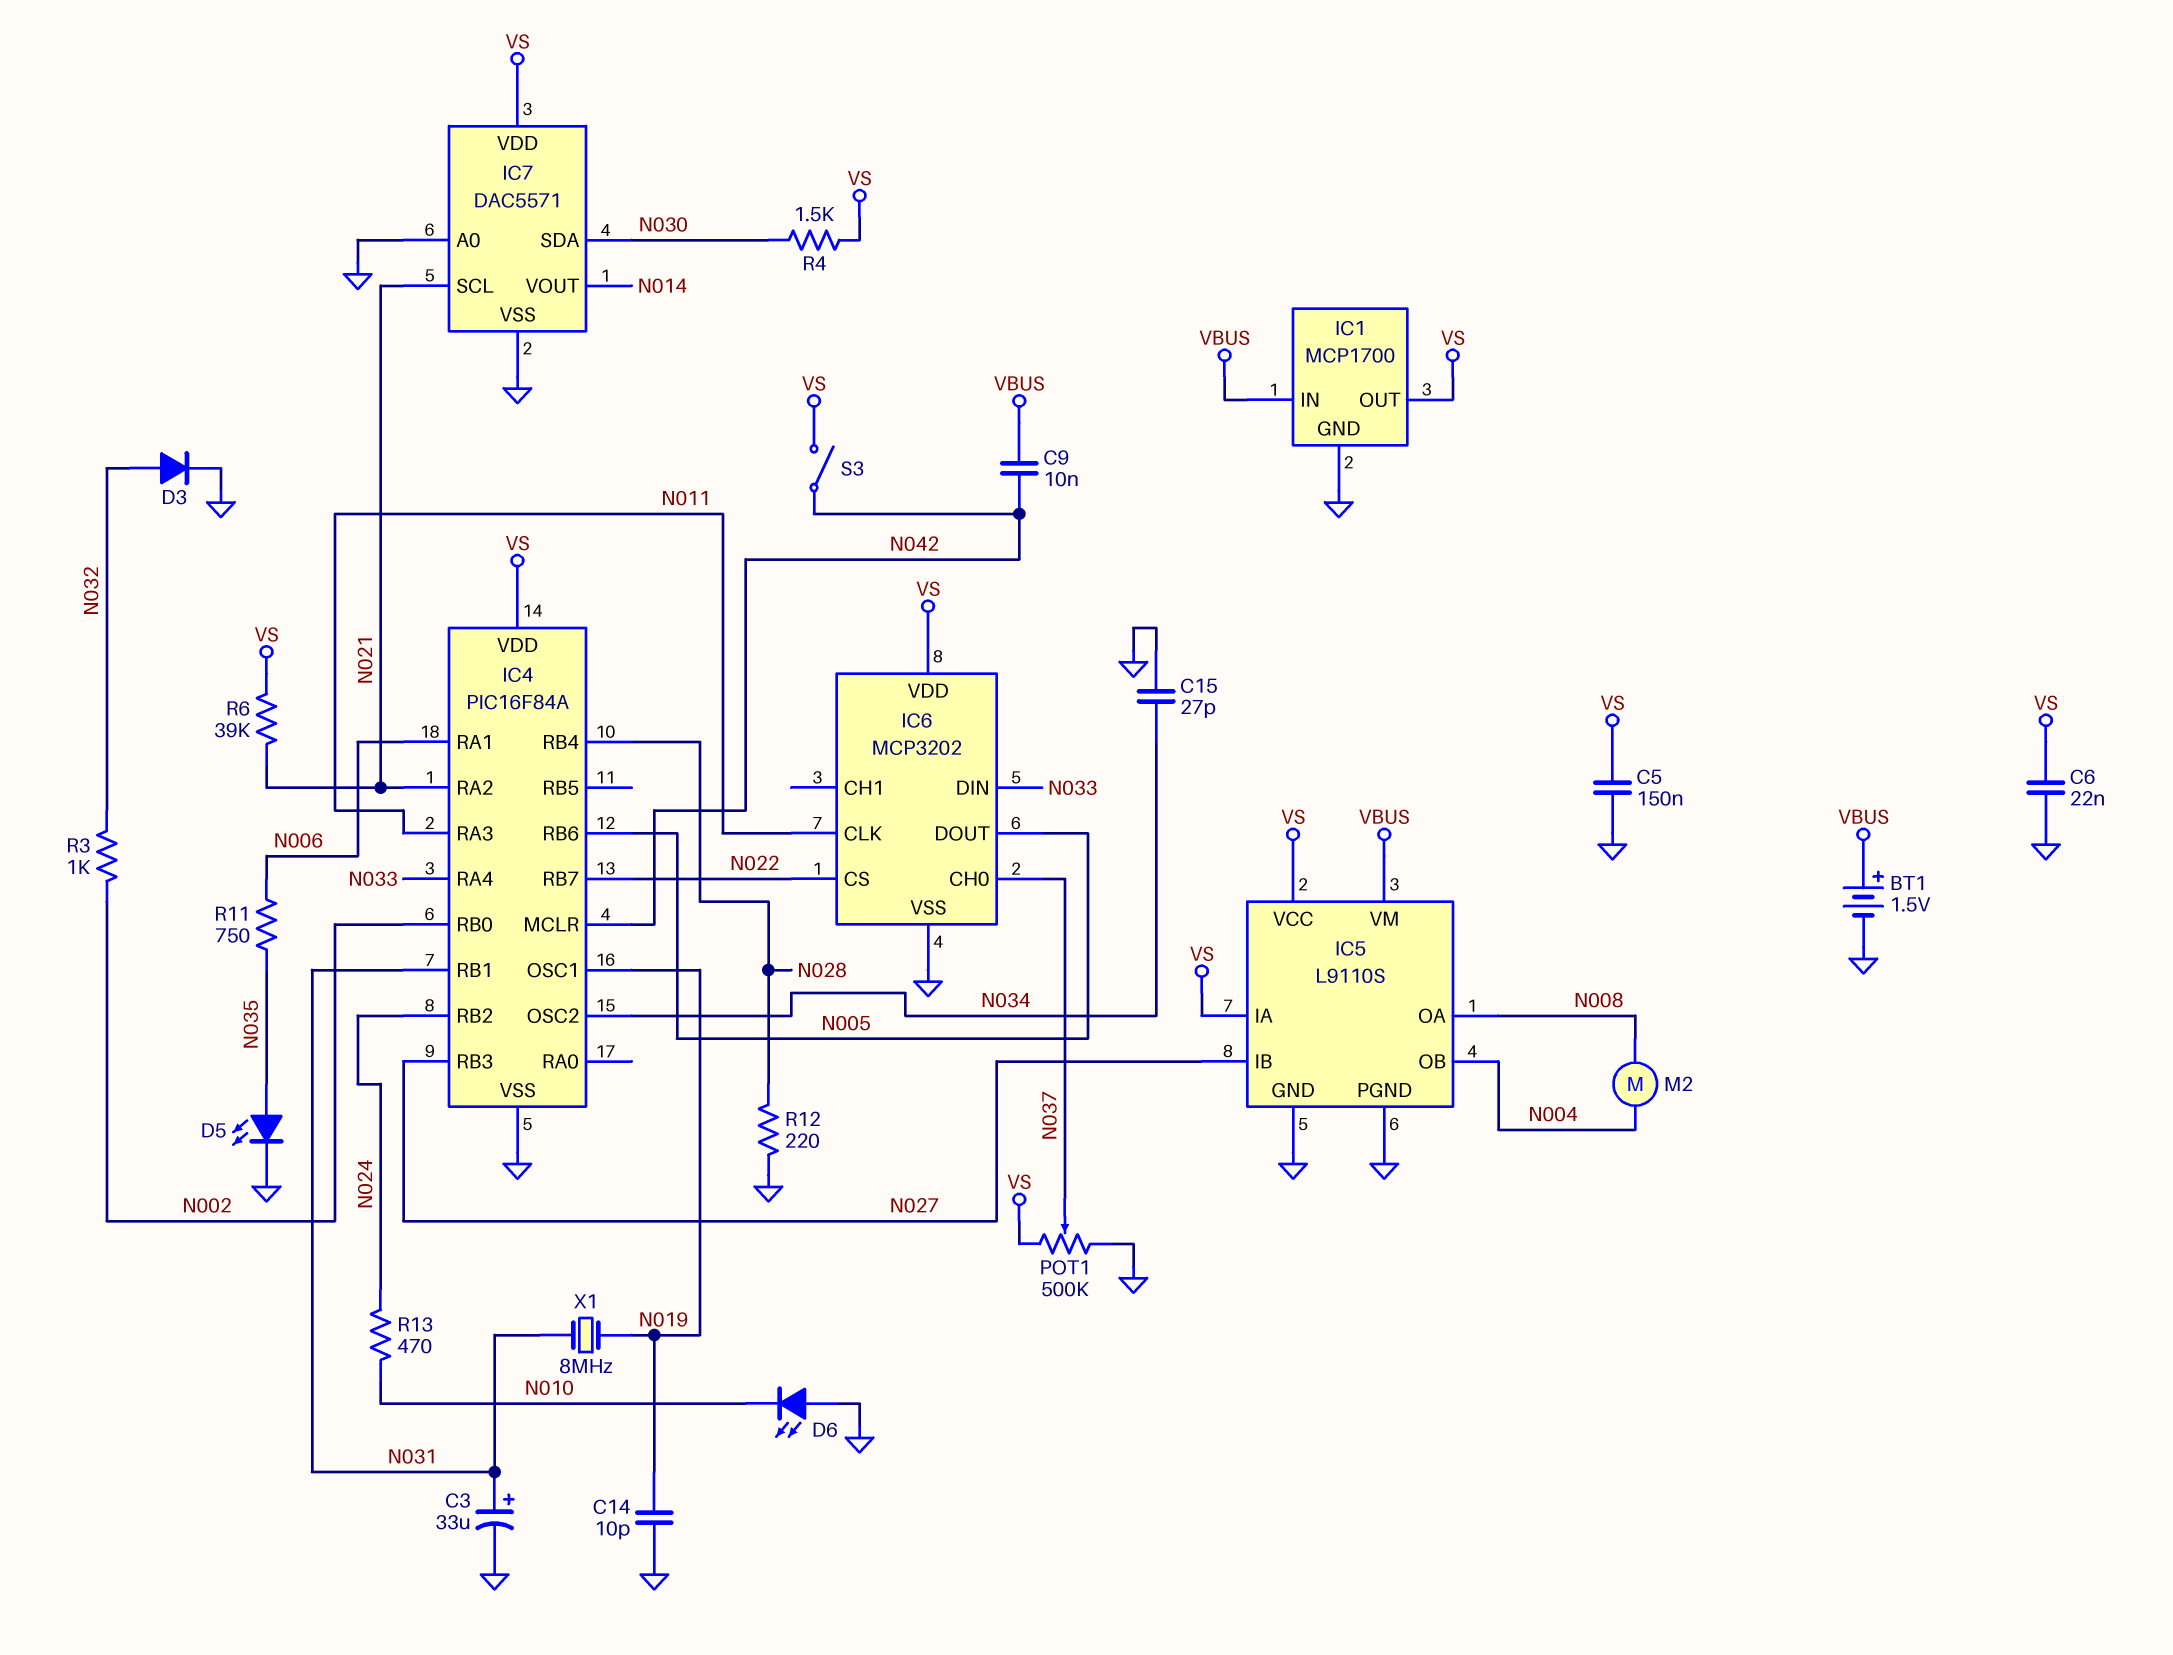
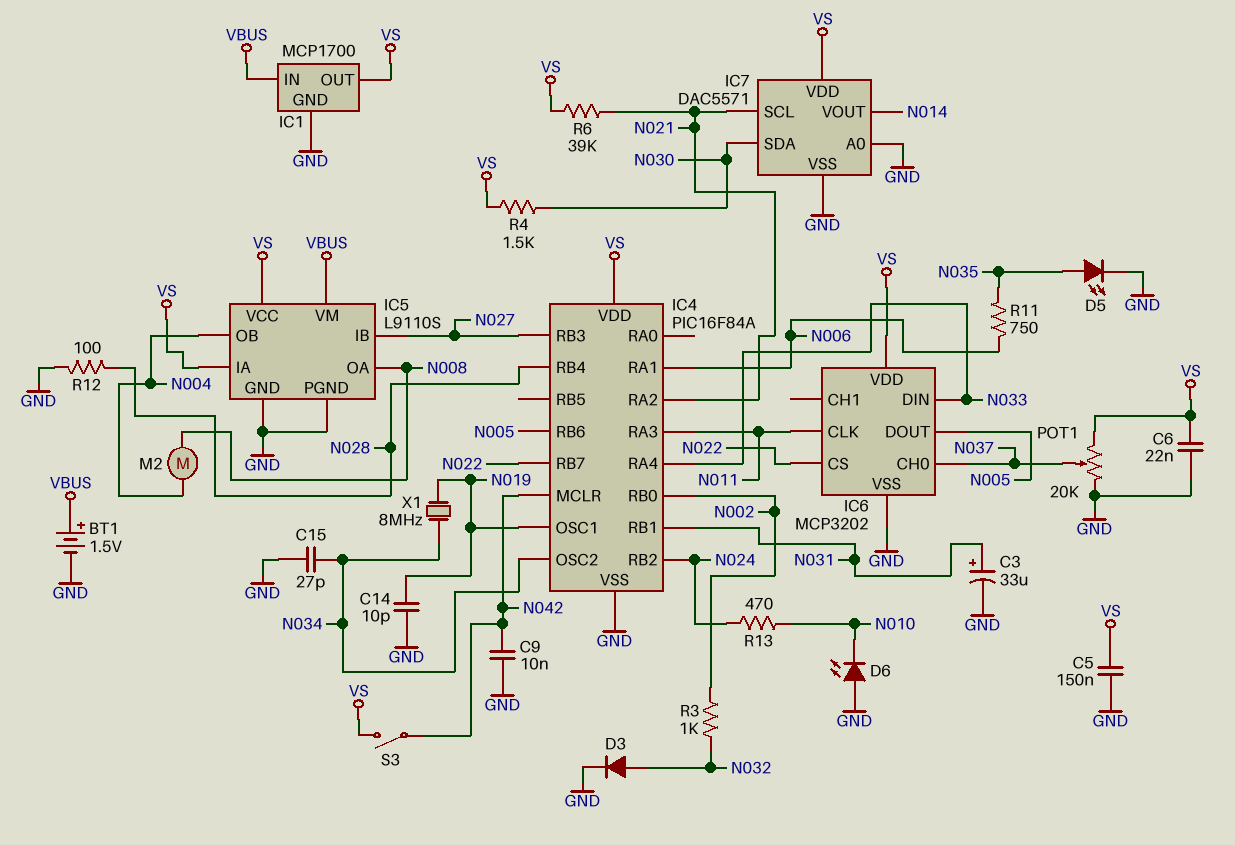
C9: 10nF (N042, VBUS) -> 10nF (GND, N042)
POT1: 500k (GND, VS, wiper N037) -> 20k (GND, VS, wiper N037)
R12: 220 (GND, N028) -> 100 (GND, N028)
X1: 8MHz (N019, N031) -> 8MHz (N019, N034)

